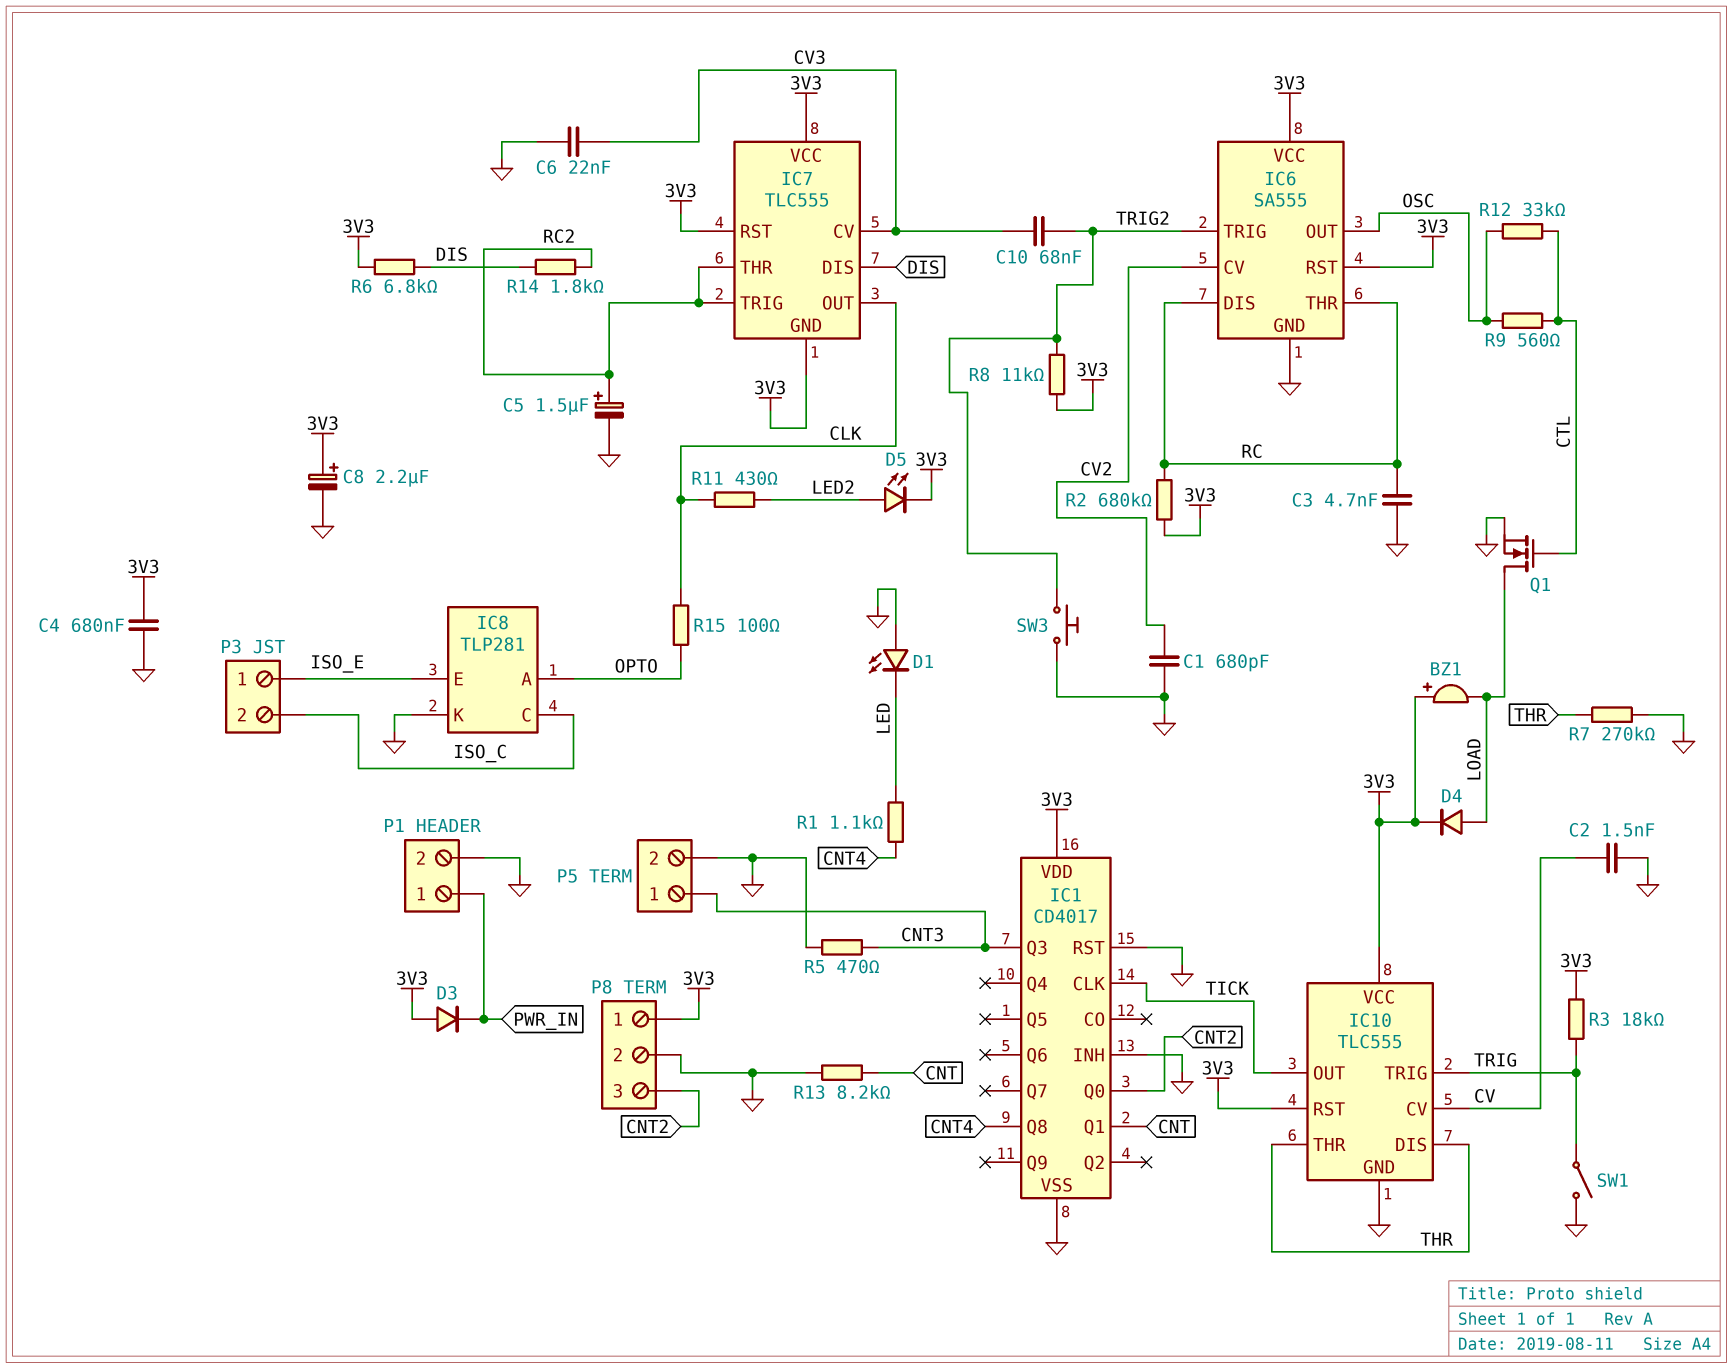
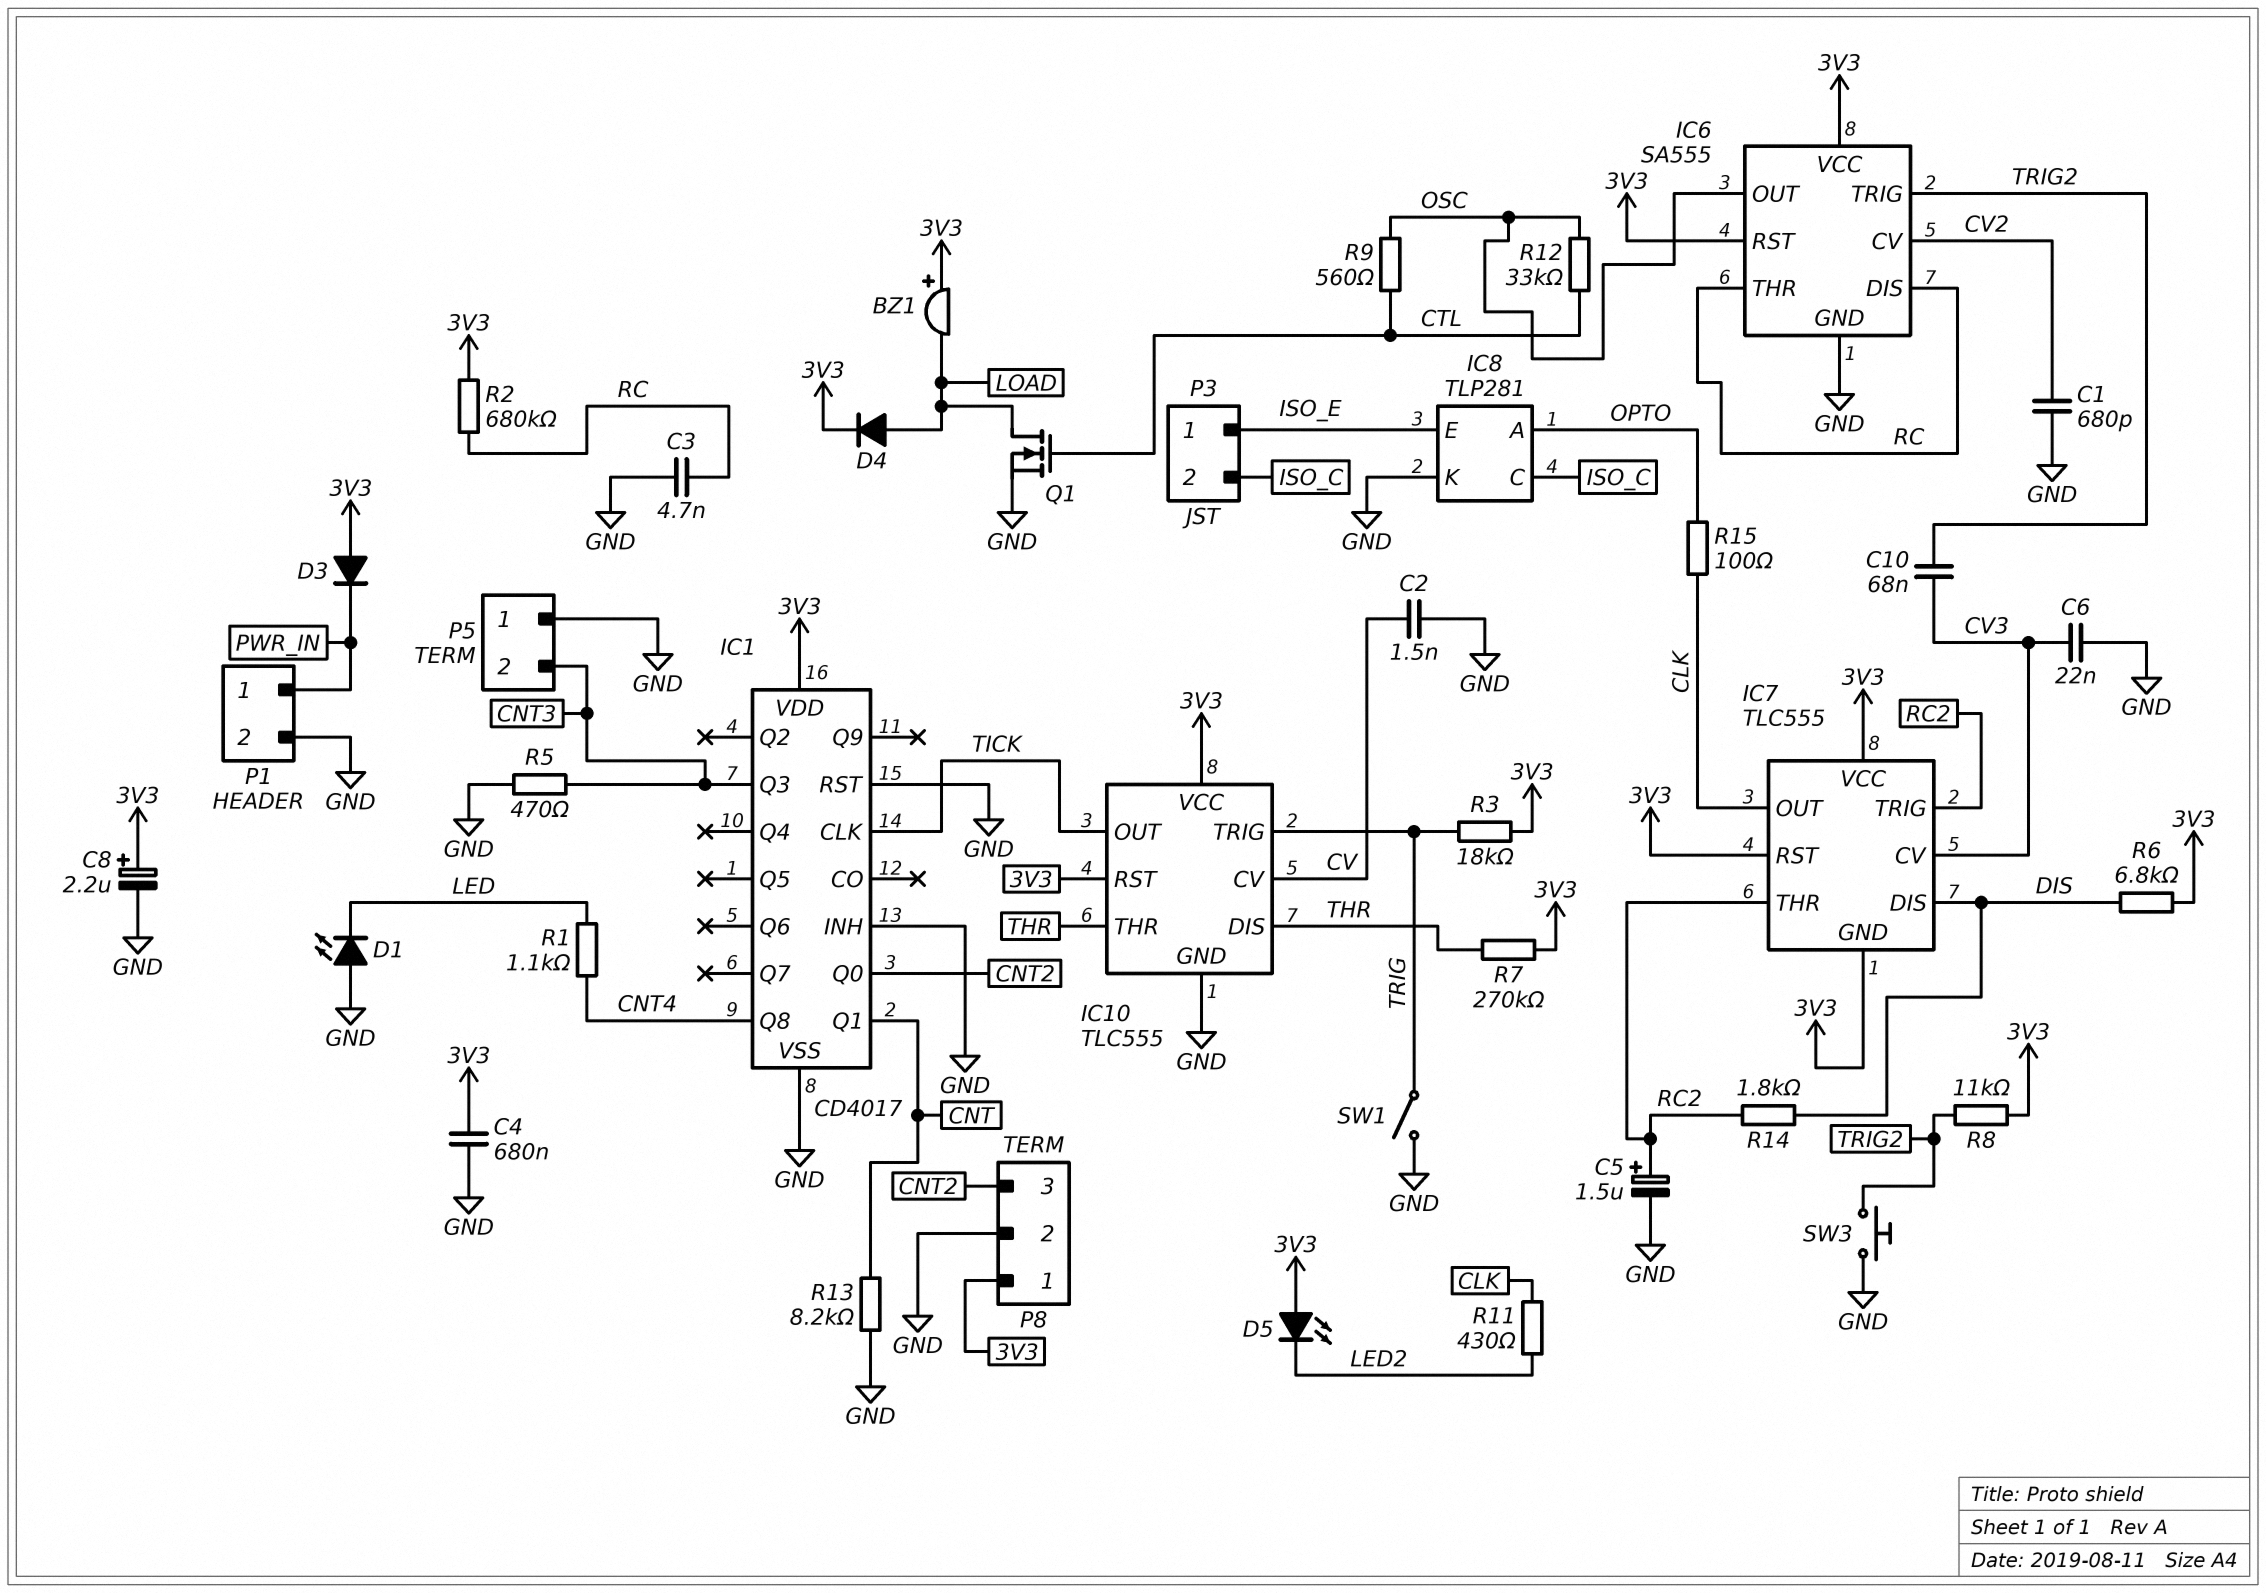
D5: LED (A LED2, K 3V3) -> LED (A 3V3, K LED2)
P5 pin 1: CNT3 -> GND
P5 pin 2: GND -> CNT3
R7: 270k (GND, THR) -> 270k (3V3, THR)

